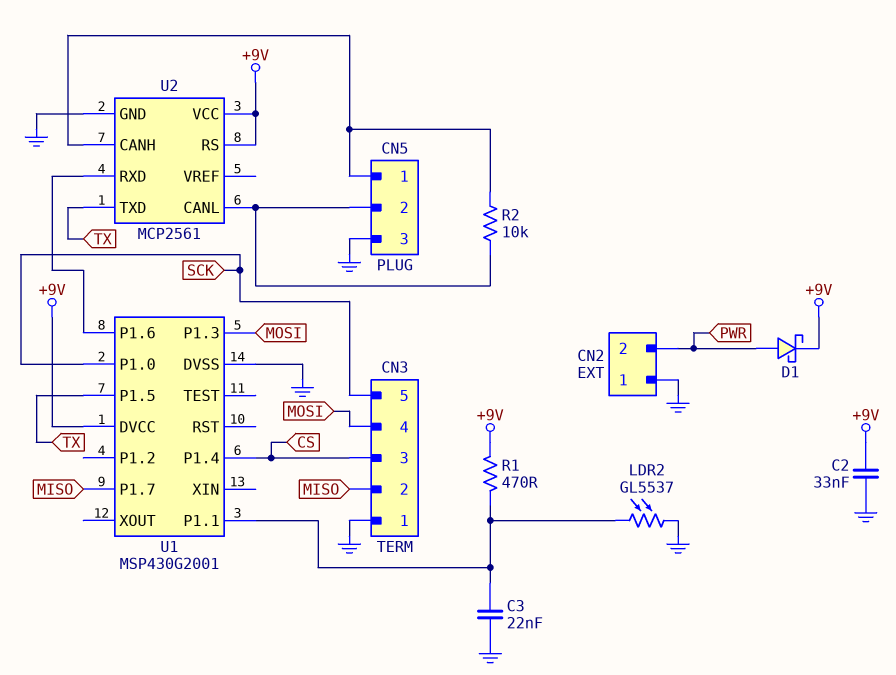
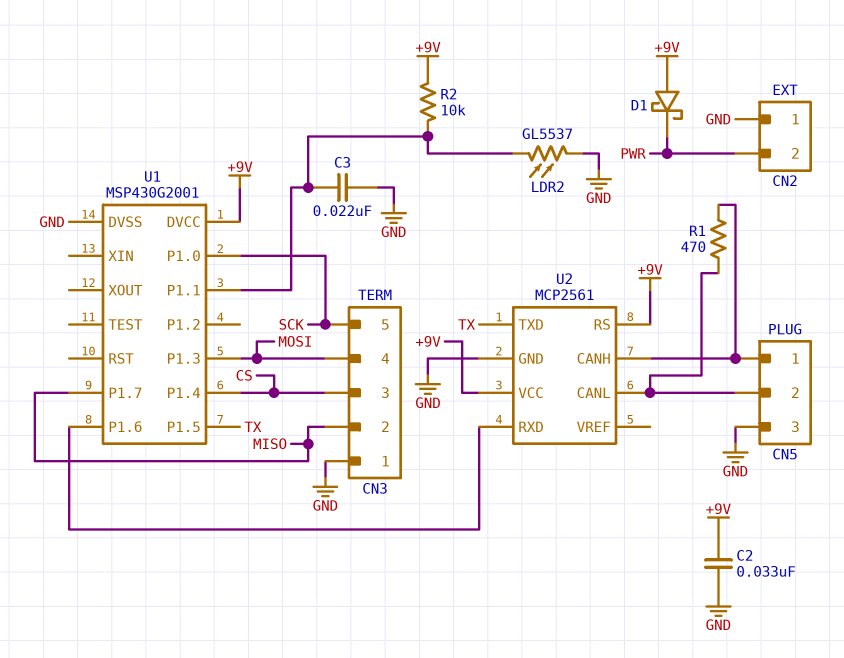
D1: schottky (A PWR, K +9V) -> schottky (A +9V, K PWR)
R1: 470 (+9V, U1/P1.1) -> 470 (CN5/1, CN5/2)
R2: 10k (CN5/1, CN5/2) -> 10k (+9V, U1/P1.1)

